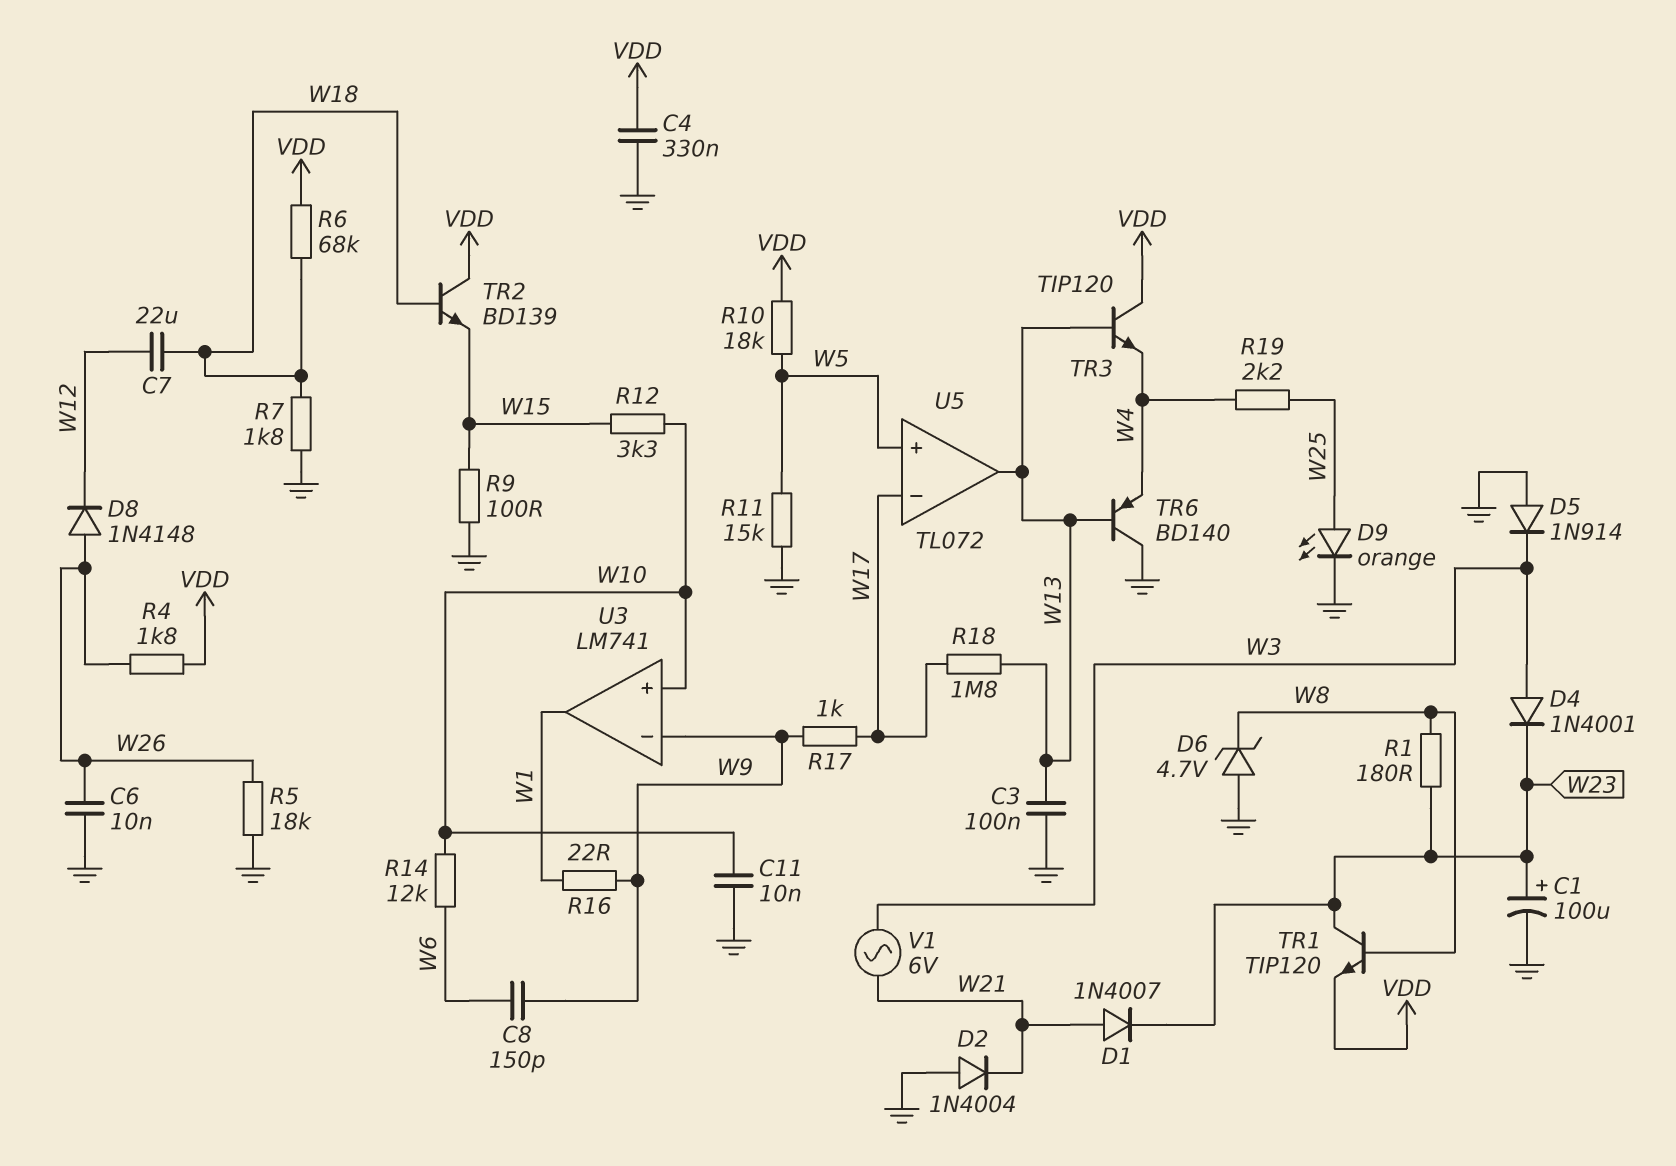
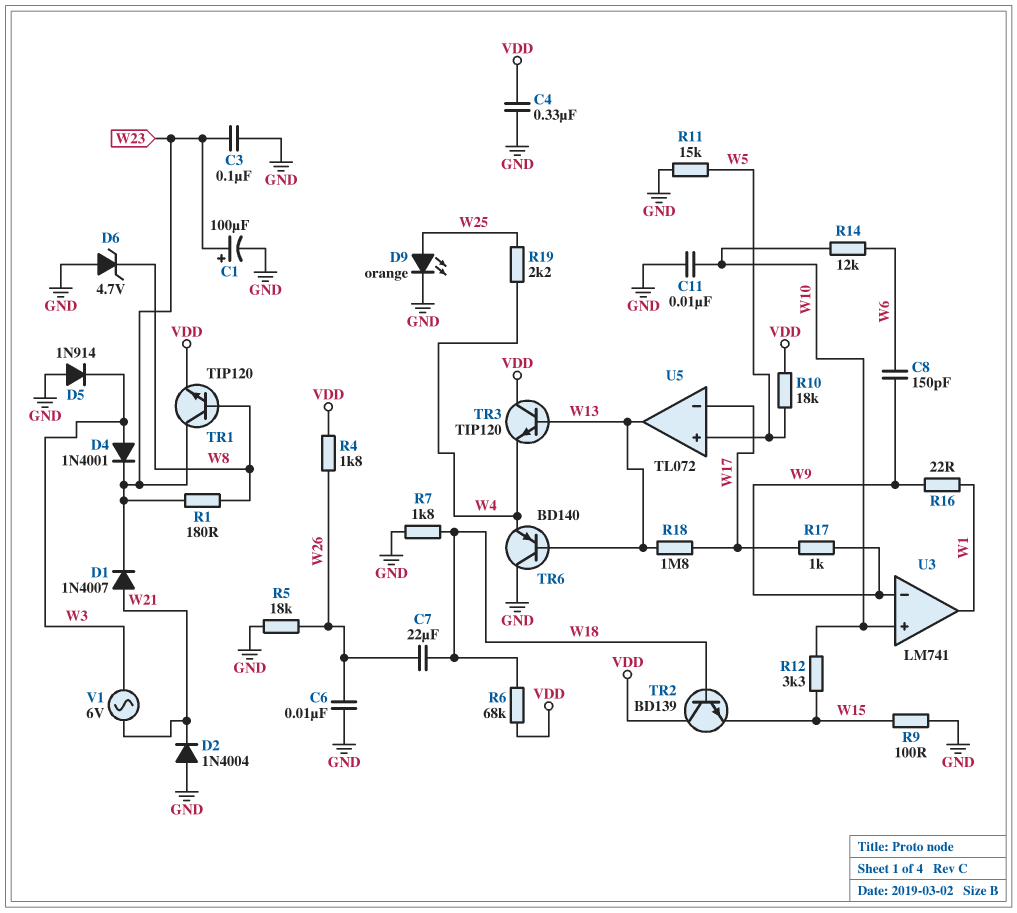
C3: 100nF (GND, W13) -> 100nF (GND, W23)
C7: 22uF (W12, W18) -> 22uF (W18, W26)
D8: diode 1N4148 (A W26, K W12) -> none

